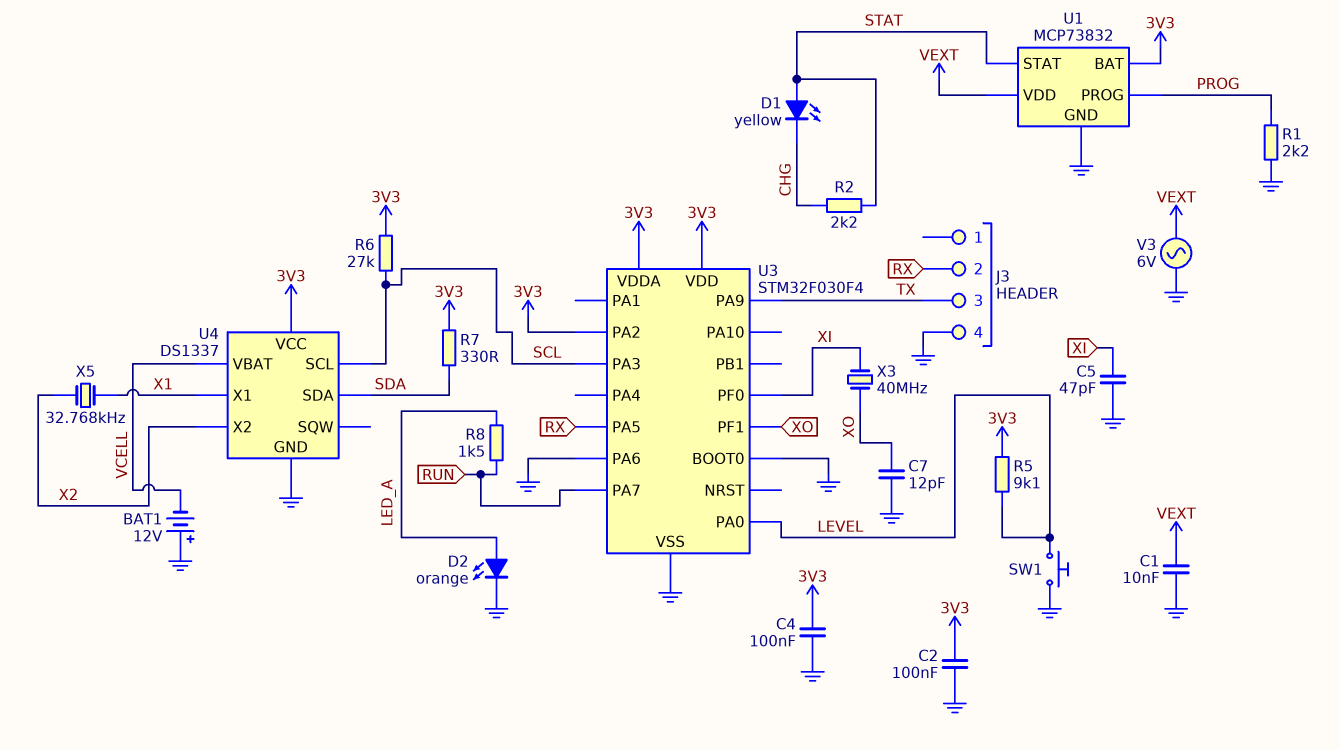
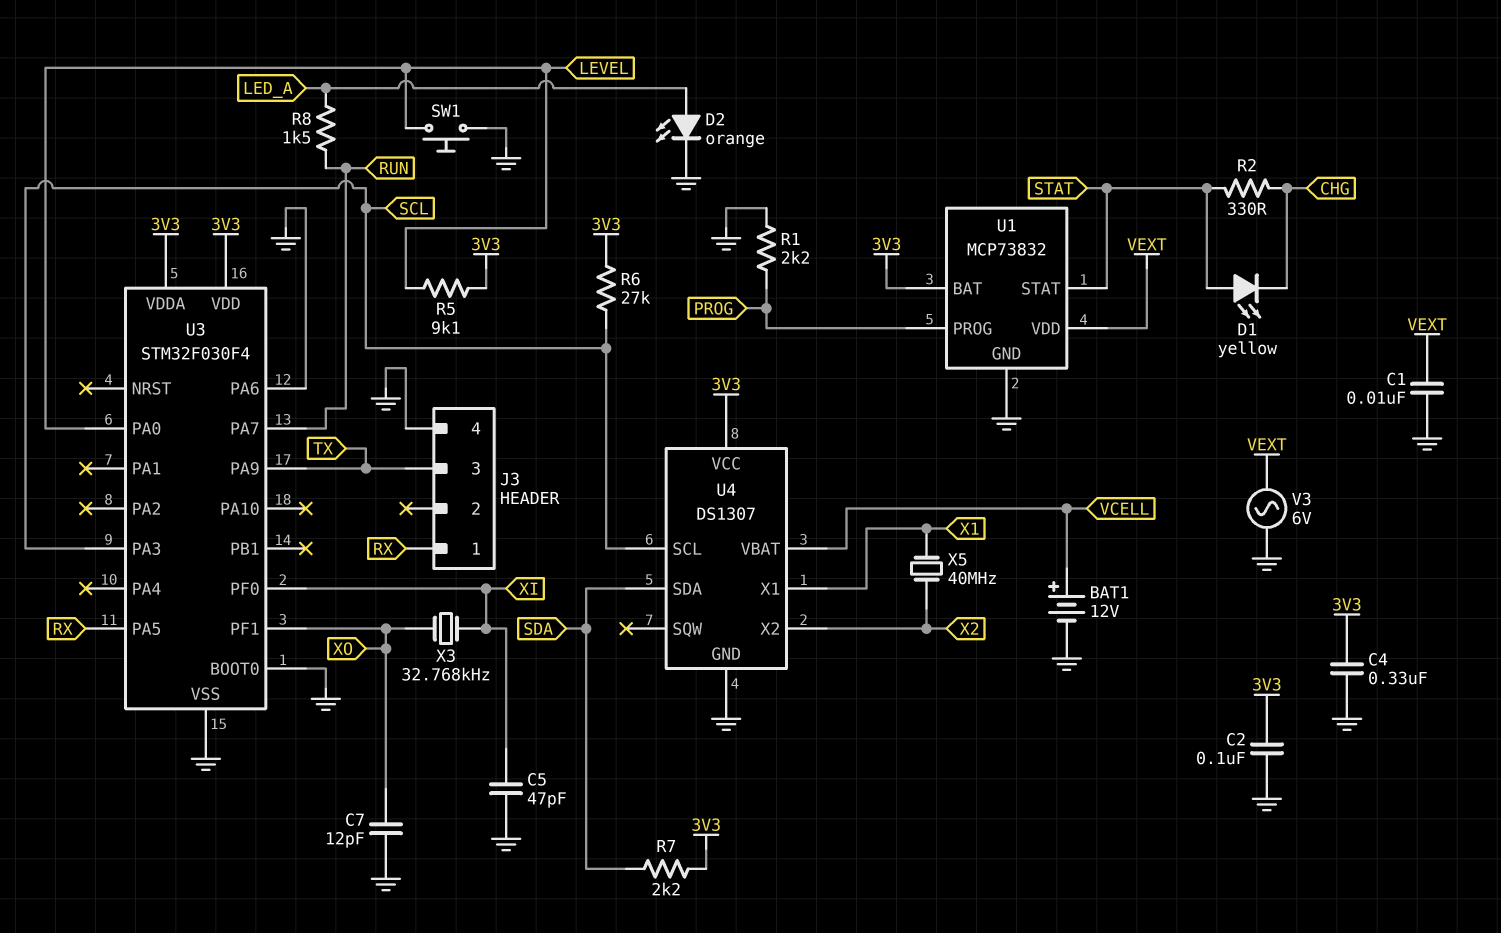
BAT1: 12V (plus GND, minus VCELL) -> 12V (plus VCELL, minus GND)
C4: 100nF (3V3, GND) -> 330nF (3V3, GND)
J3 pin 1: none -> RX
J3 pin 2: RX -> none
R2: 2.2k (CHG, STAT) -> 330 (CHG, STAT)
R7: 330 (3V3, SDA) -> 2.2k (3V3, SDA)
U3 pin PA2: 3V3 -> none
U4: DS1337 -> DS1307
X3: 40MHz (XI, XO) -> 32.768kHz (XI, XO)
X5: 32.768kHz (X1, X2) -> 40MHz (X1, X2)

